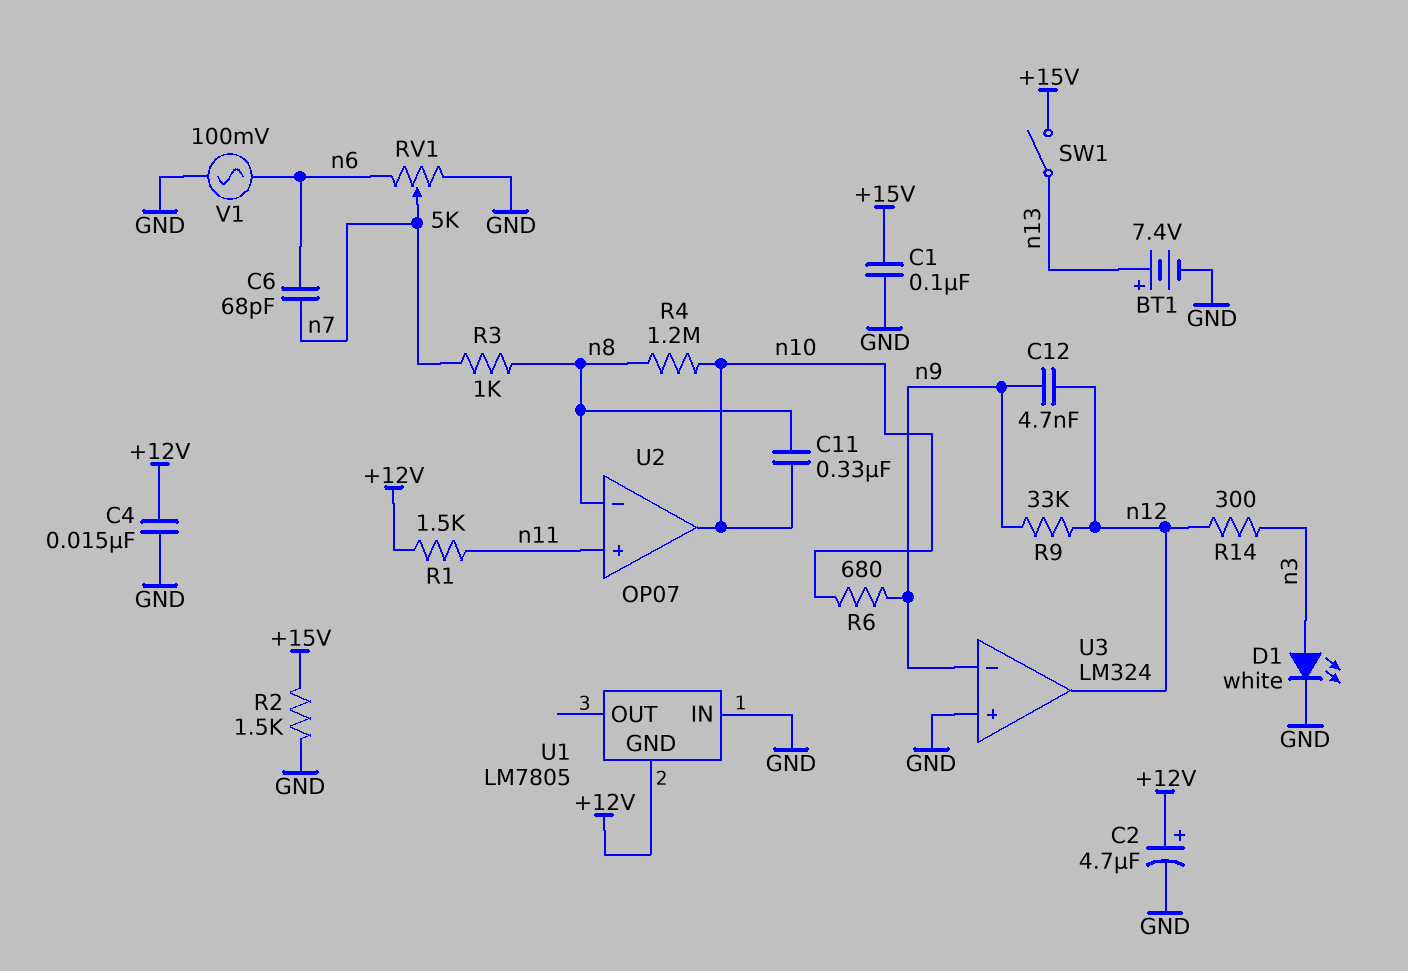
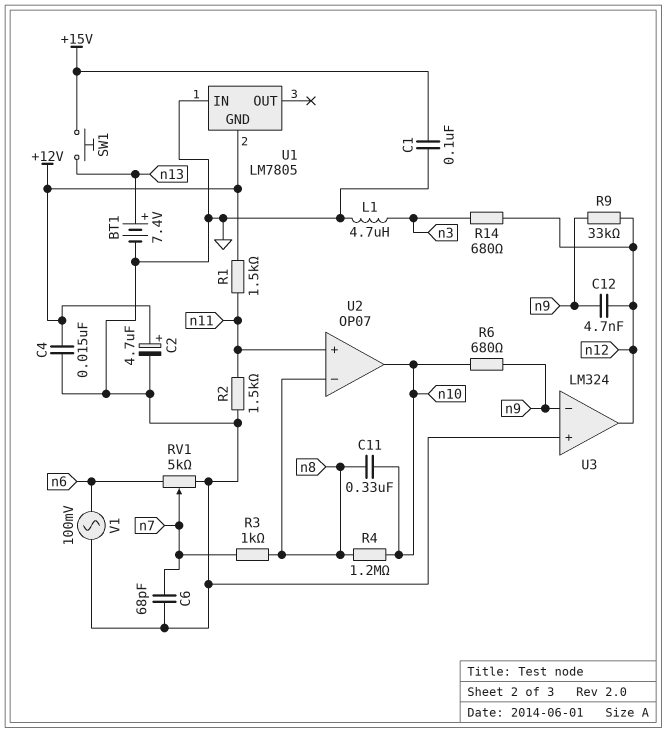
C6: 68pF (n6, n7) -> 68pF (GND, n7)
D1: LED white (A n3, K GND) -> none
L1: none -> 4.7uH (GND, n3)
R2: 1.5k (+15V, GND) -> 1.5k (GND, n11)
R14: 300 (n3, n12) -> 680 (n3, n12)
SW1: switch (+15V, n13) -> button (+15V, n13)

